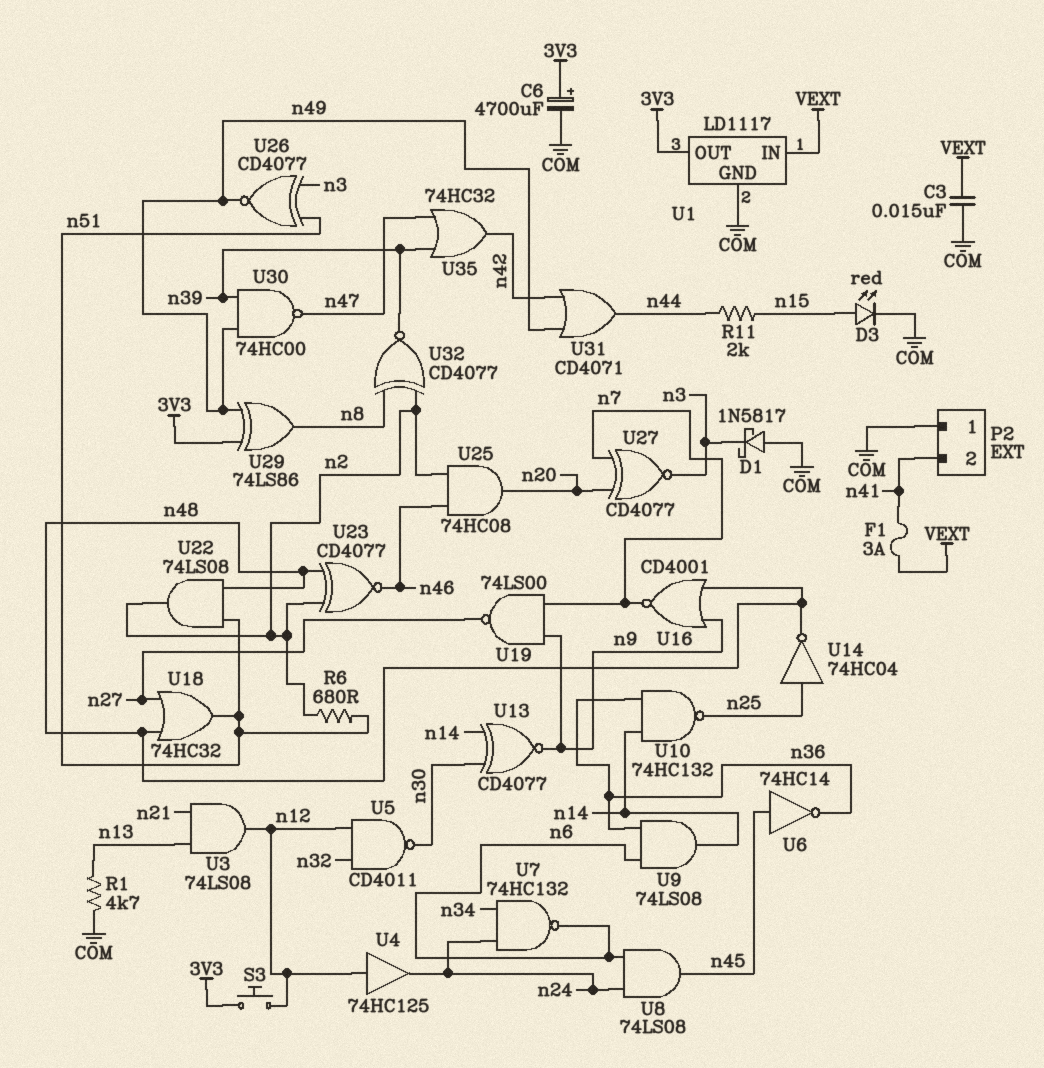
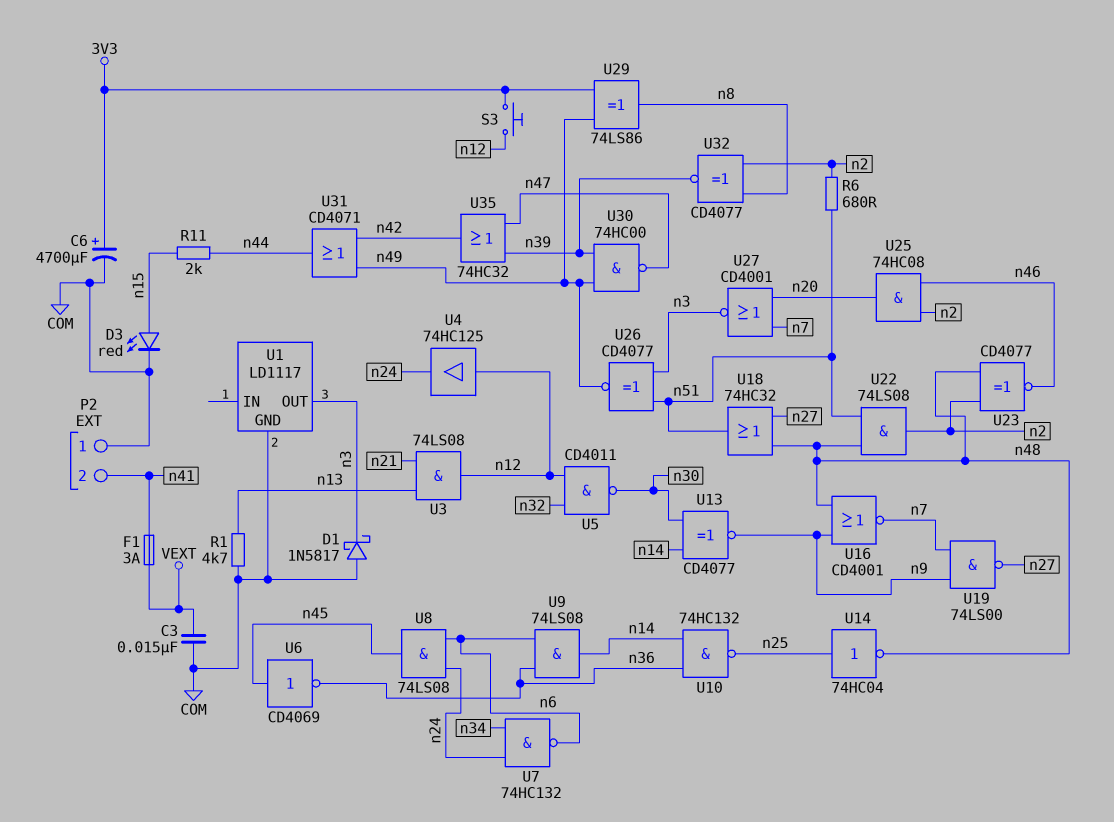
U1 pin IN: VEXT -> none
U1 pin OUT: 3V3 -> n3
U6: NOT 74HC14 (in n45, out n36) -> NOT CD4069 (in n45, out n36)
U27: XNOR CD4077 (in n7, in n20, out n3) -> NOR CD4001 (in n7, in n20, out n3)

